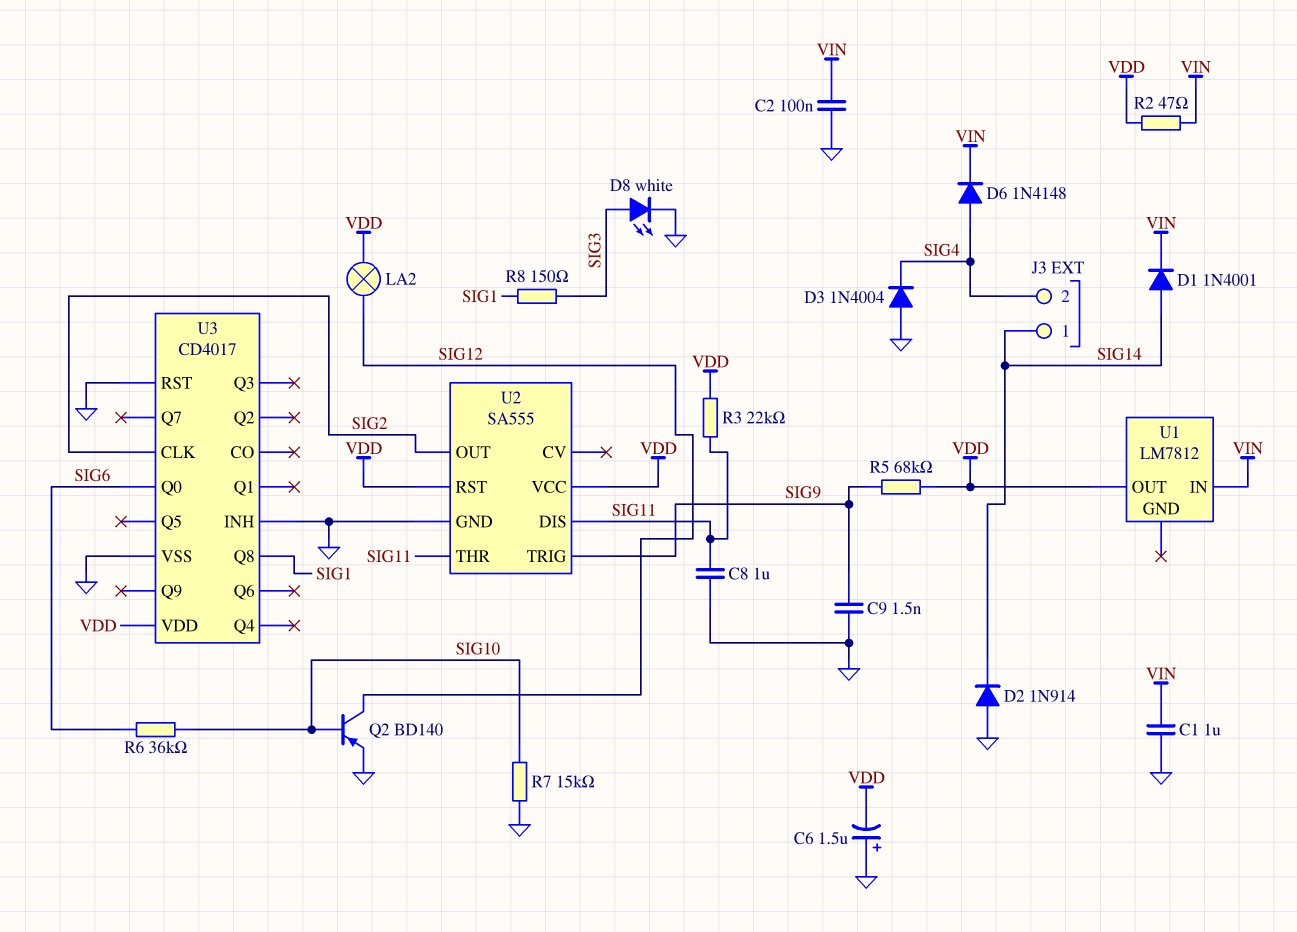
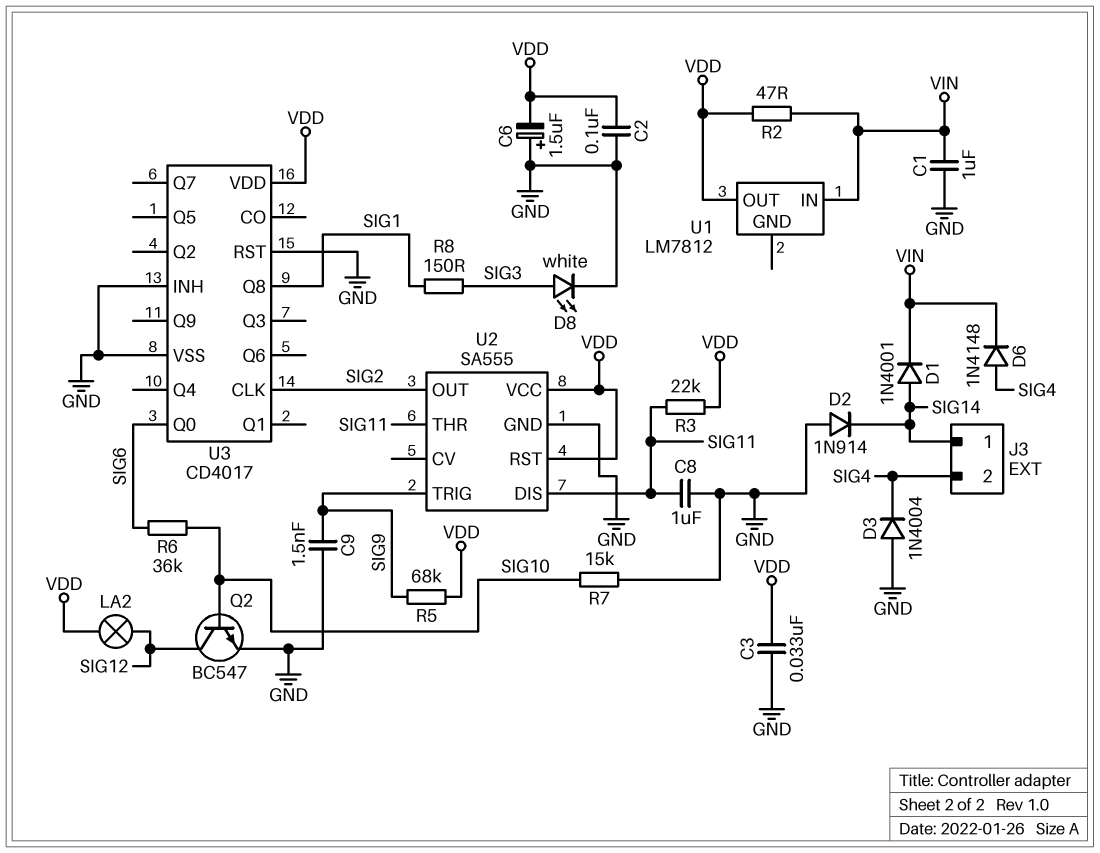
C2: 100nF (GND, VIN) -> 100nF (GND, VDD)
C3: none -> 33nF (GND, VDD)
Q2: PNP BD140 (B SIG10, C SIG12, E GND) -> NPN BC547 (B SIG10, C SIG12, E GND)

